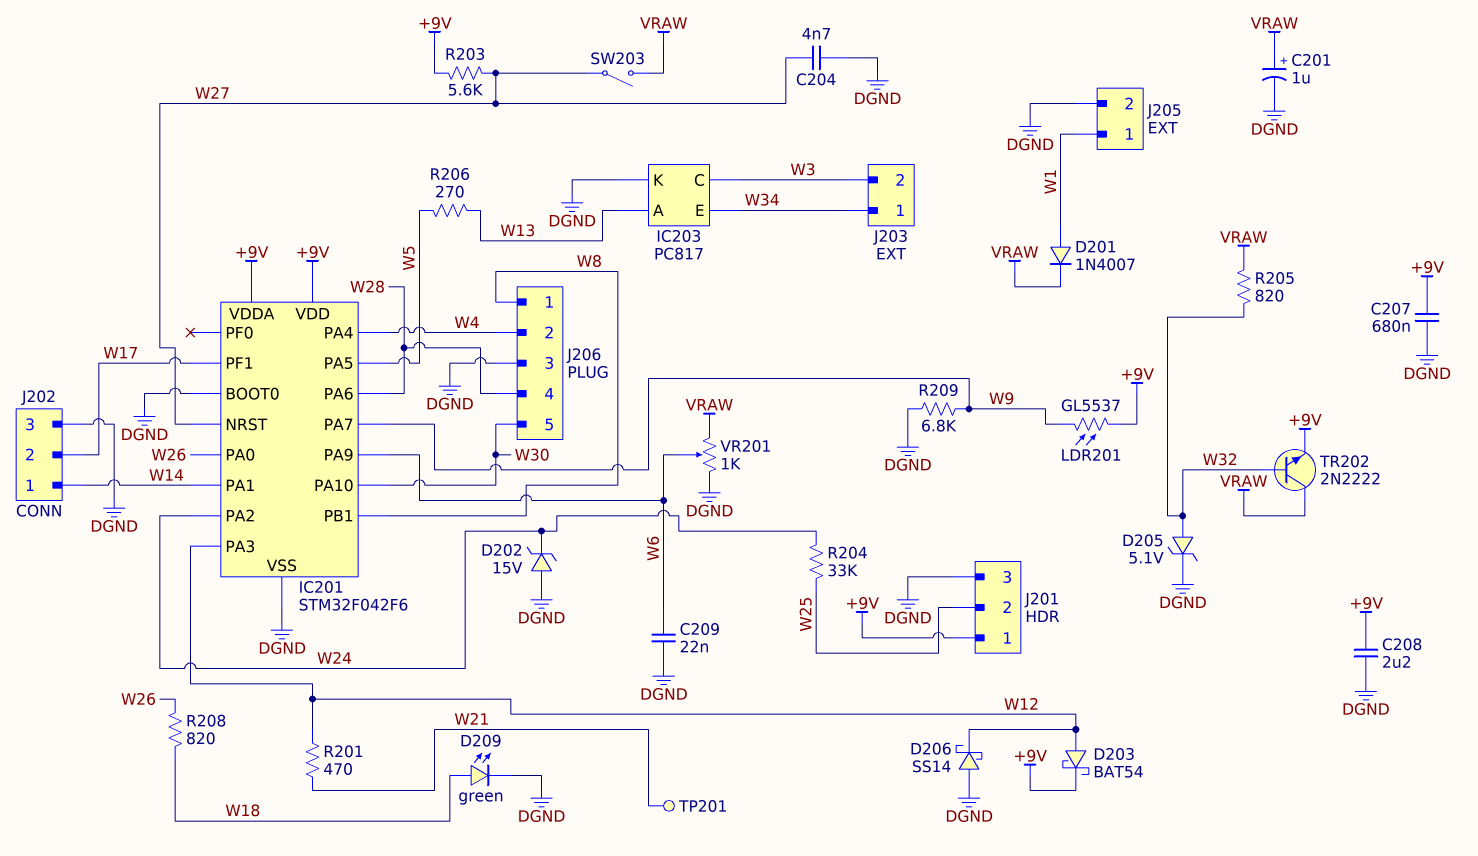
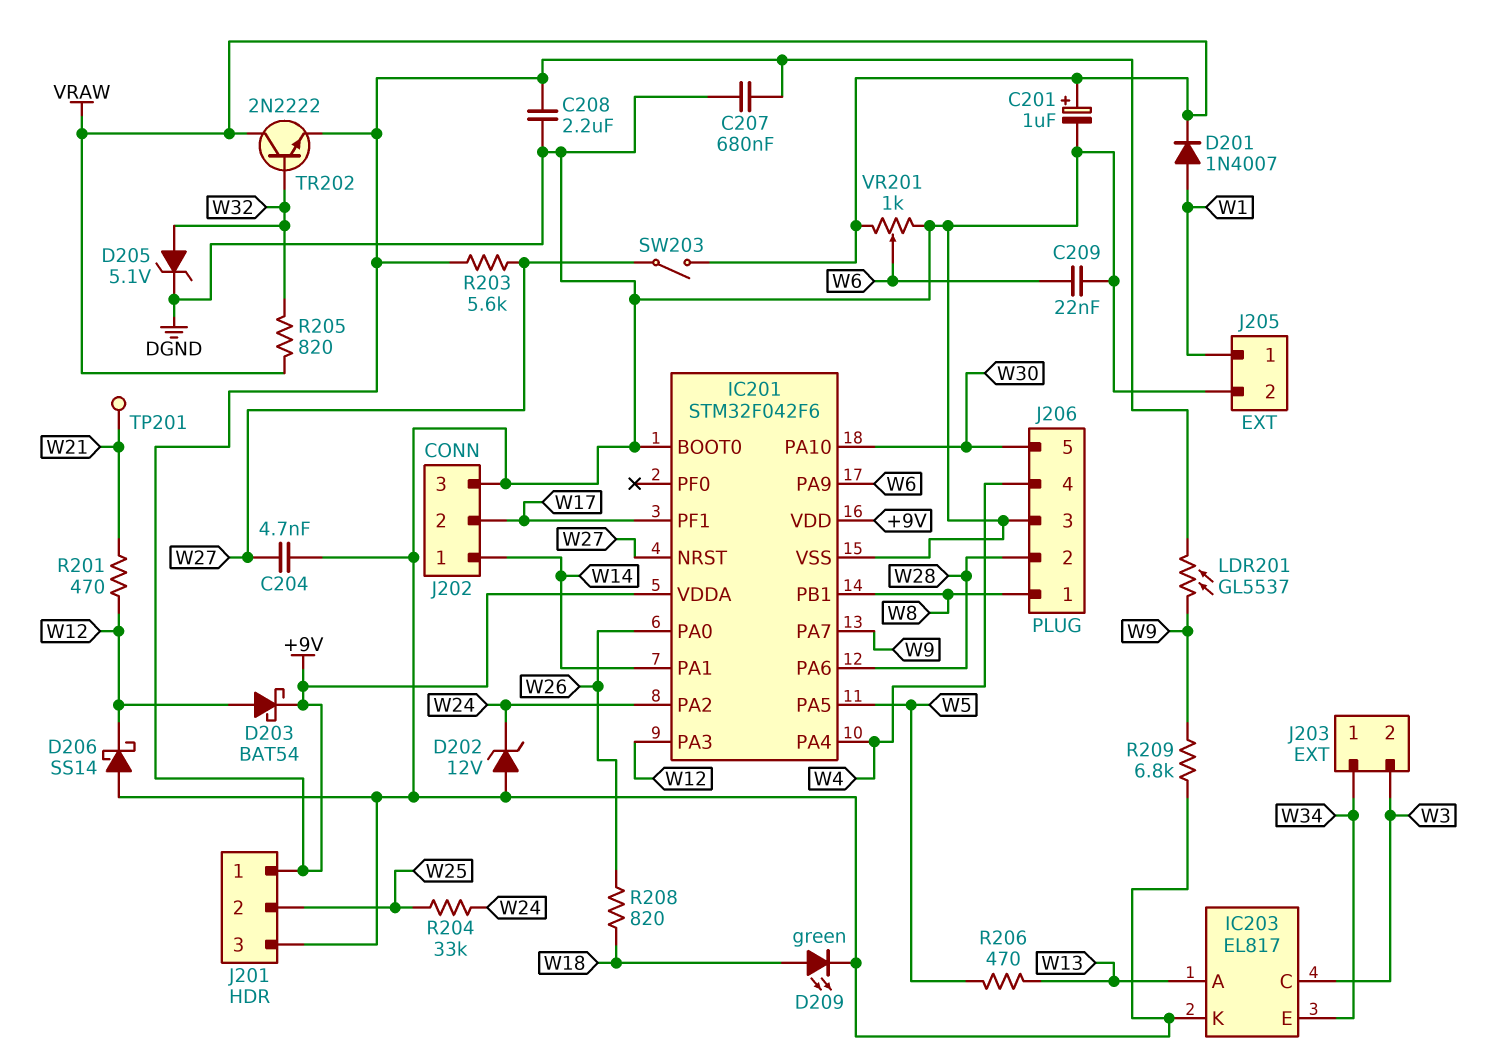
D202: zener 15V (A DGND, K W24) -> zener 12V (A DGND, K W24)
IC203: PC817 -> EL817
J206 pin 2: W4 -> W28
J206 pin 4: W28 -> W4
R206: 270 (W5, W13) -> 470 (W5, W13)

